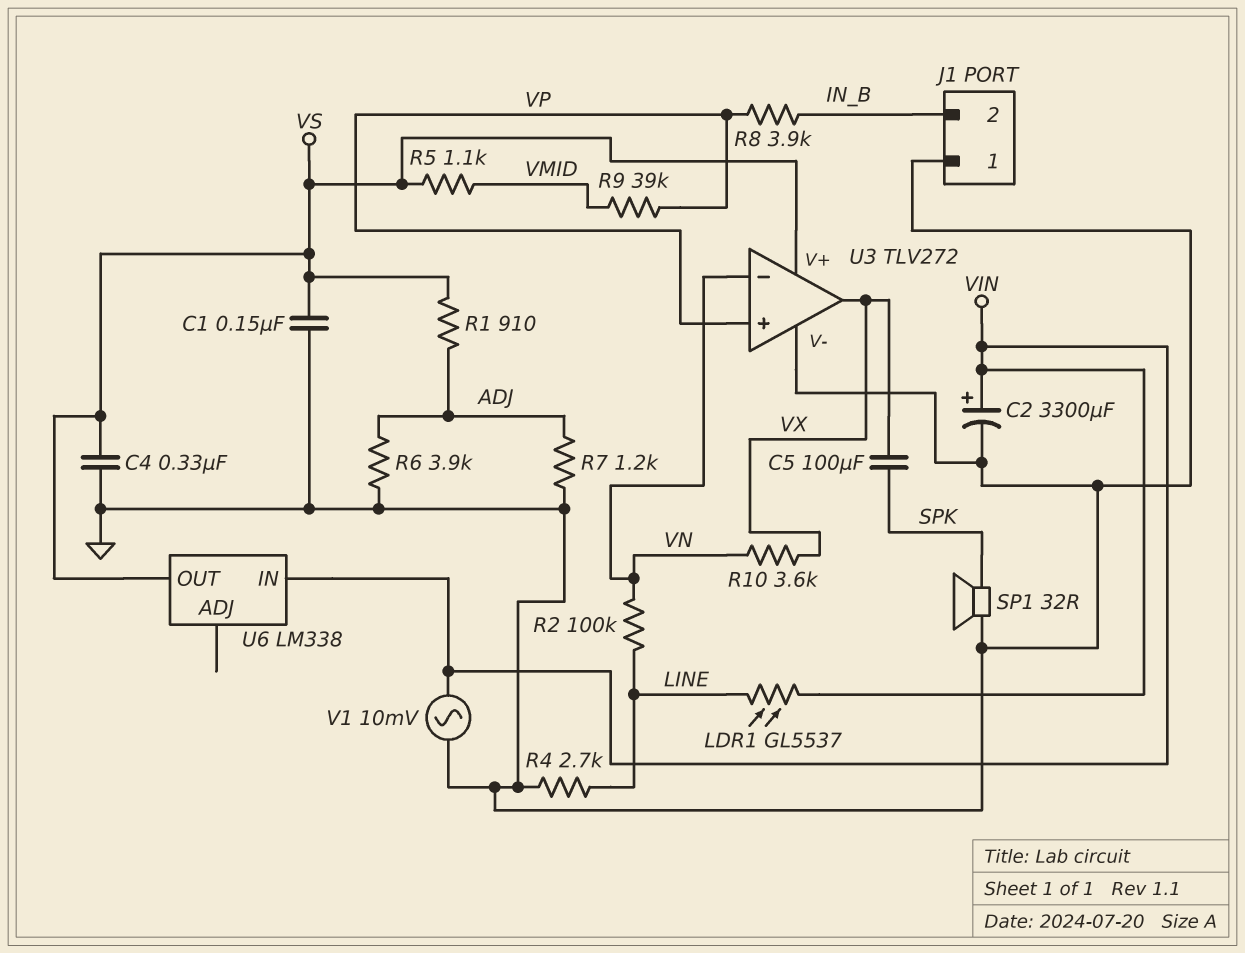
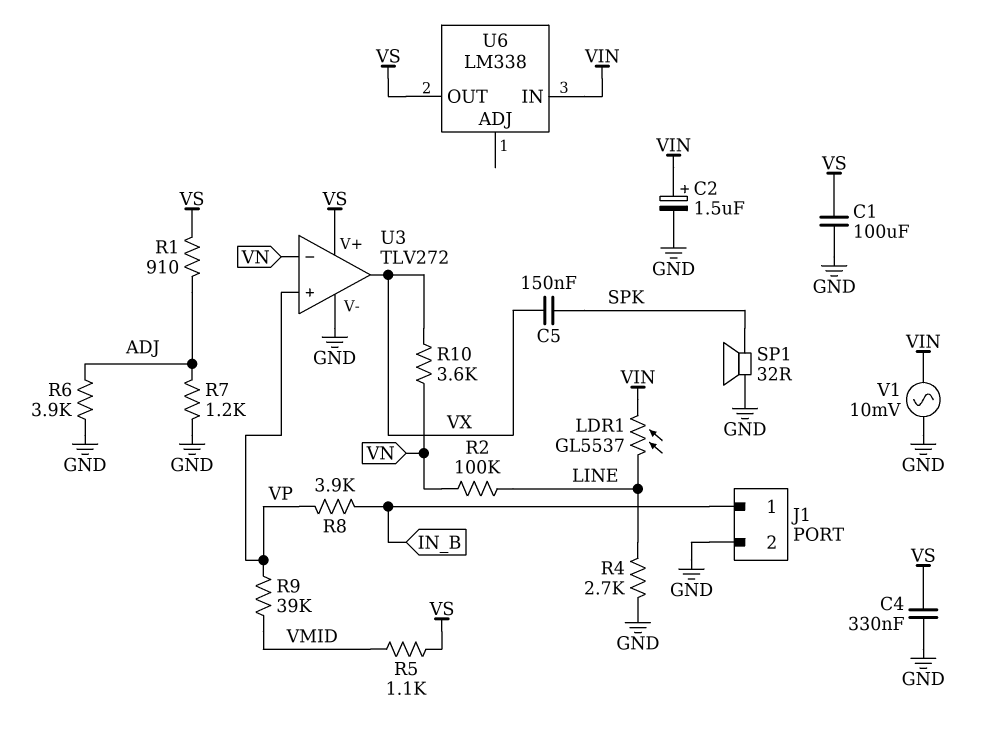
C1: 150nF (GND, VS) -> 100uF (GND, VS)
C2: 3300uF (plus VIN, minus GND) -> 1.5uF (plus VIN, minus GND)
C5: 100uF (SPK, VX) -> 150nF (SPK, VX)
J1 pin 1: GND -> IN_B
J1 pin 2: IN_B -> GND

